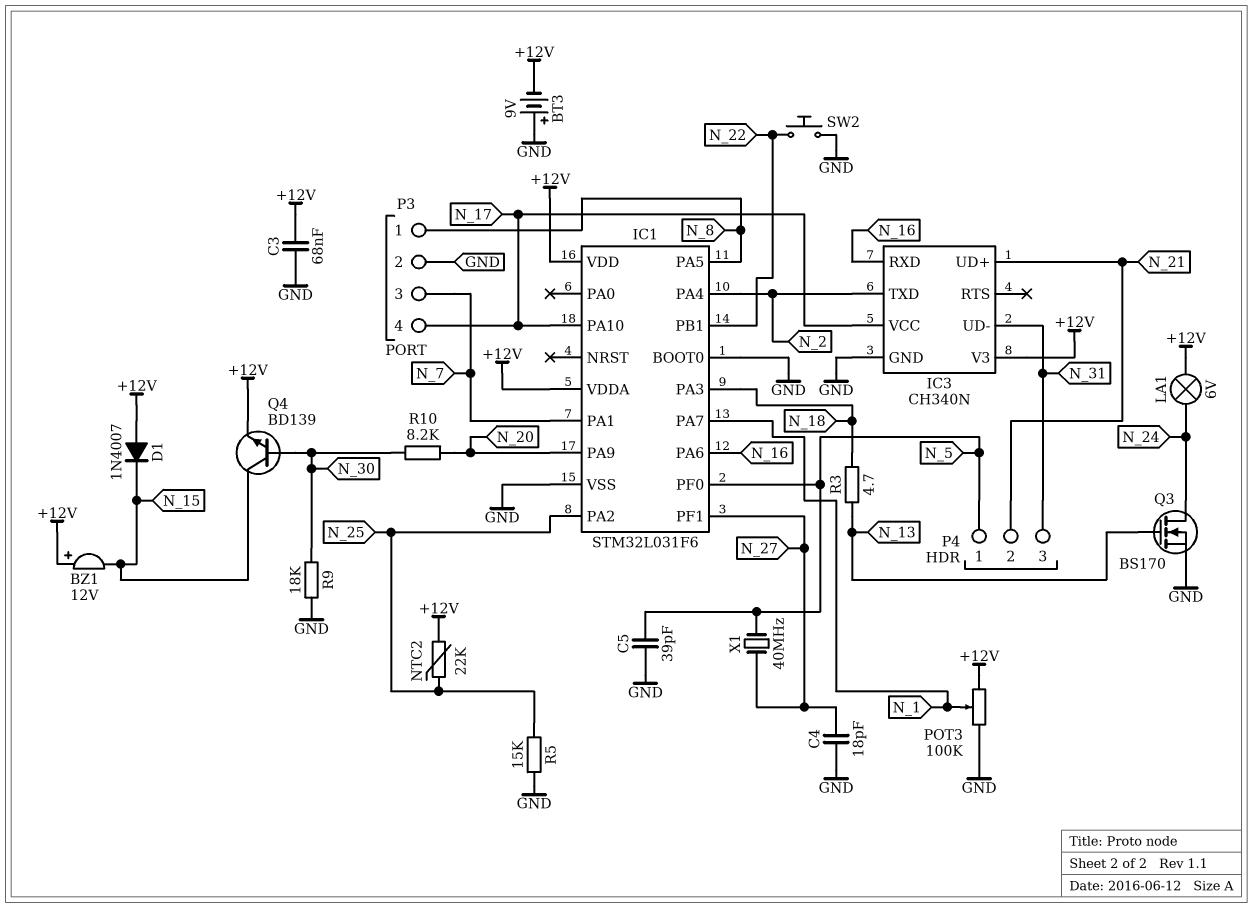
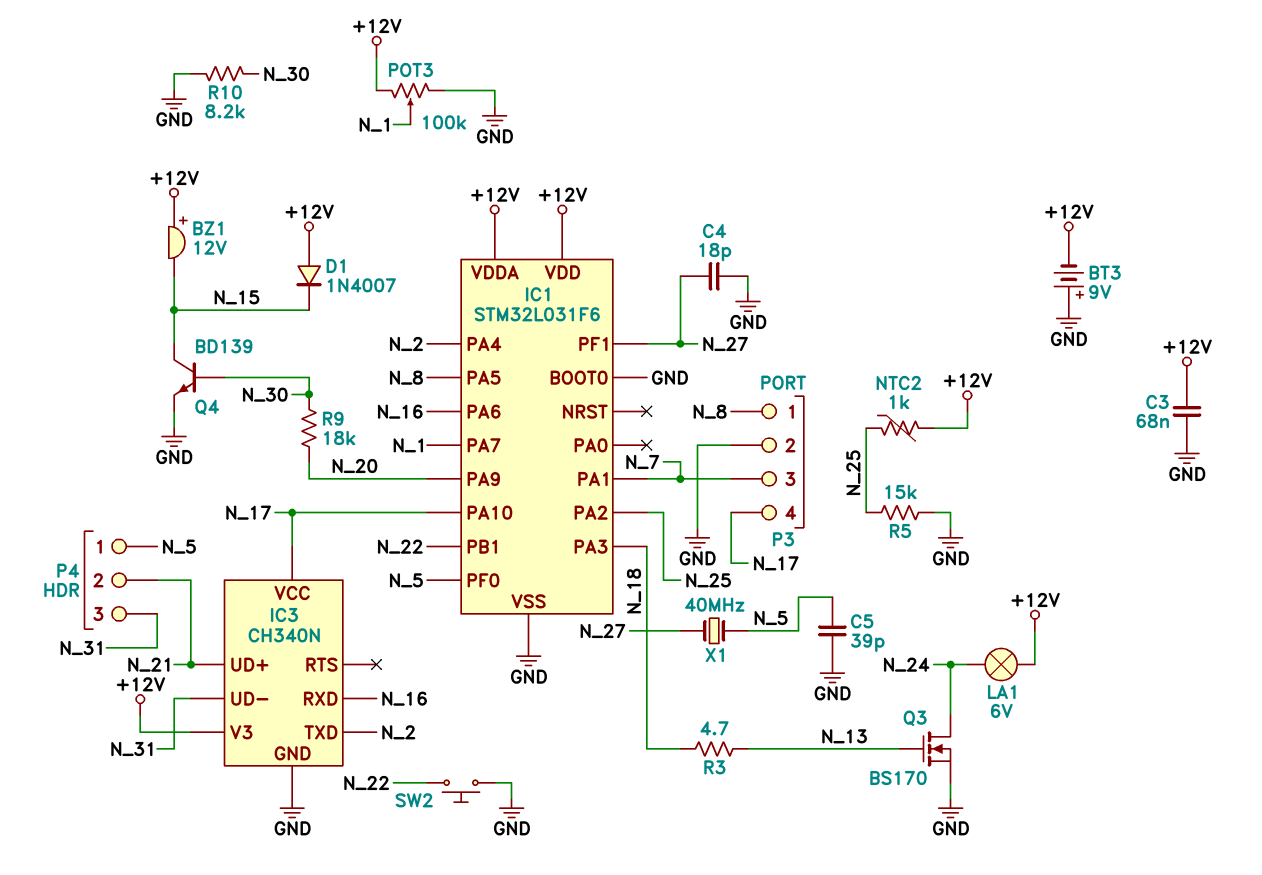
NTC2: 22k (+12V, N_25) -> 1k (+12V, N_25)
Q4: NPN BD139 (B N_30, C N_15, E +12V) -> NPN BD139 (B N_30, C N_15, E GND)
R9: 18k (GND, N_30) -> 18k (N_20, N_30)
R10: 8.2k (N_20, N_30) -> 8.2k (GND, N_30)

